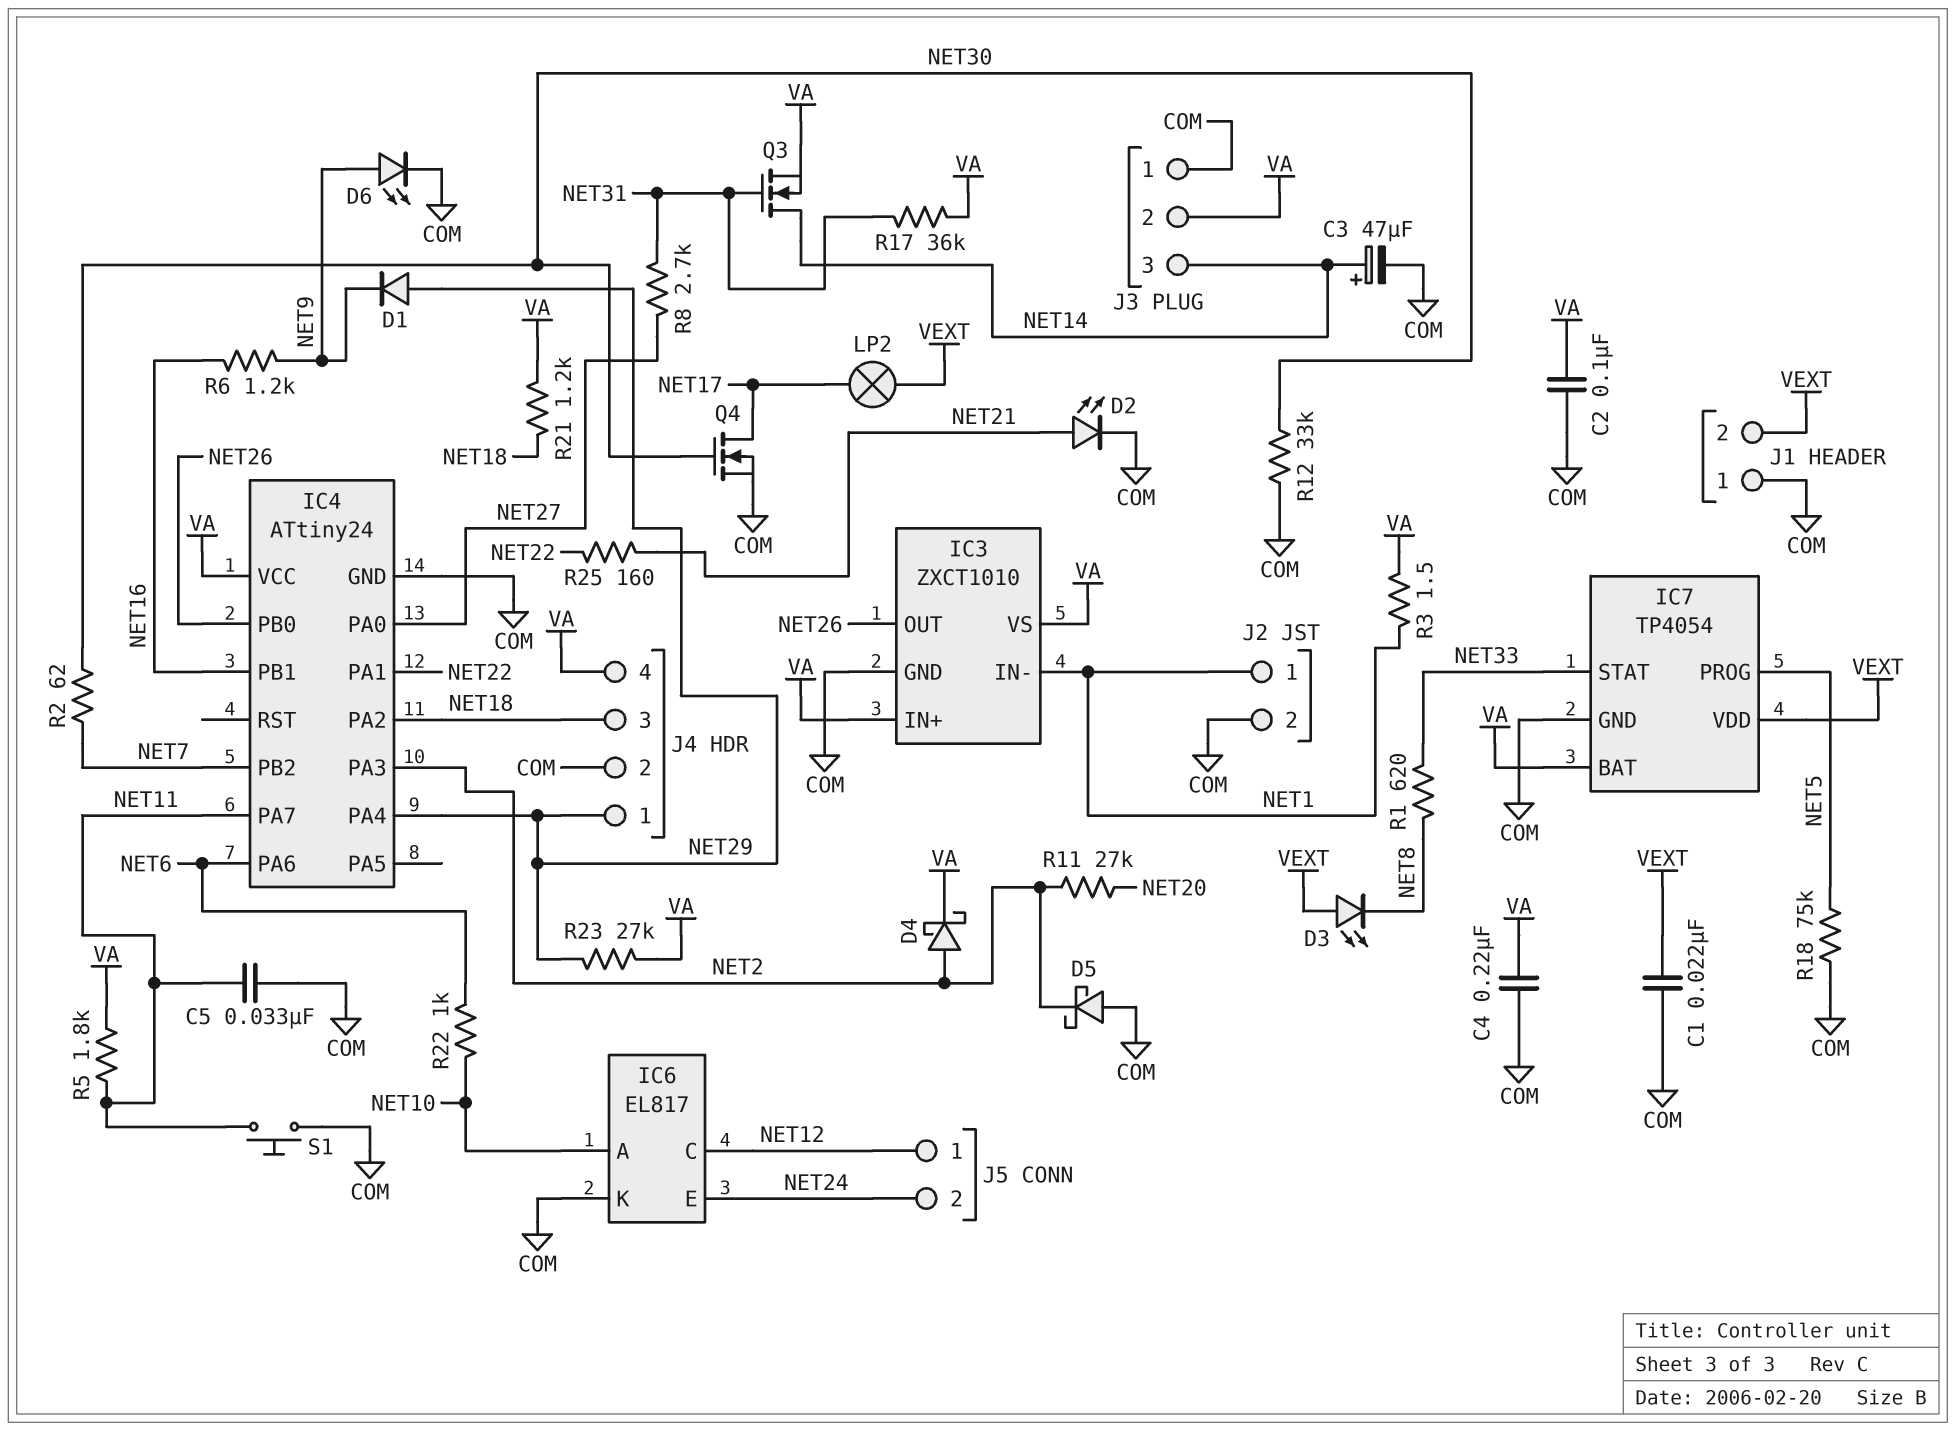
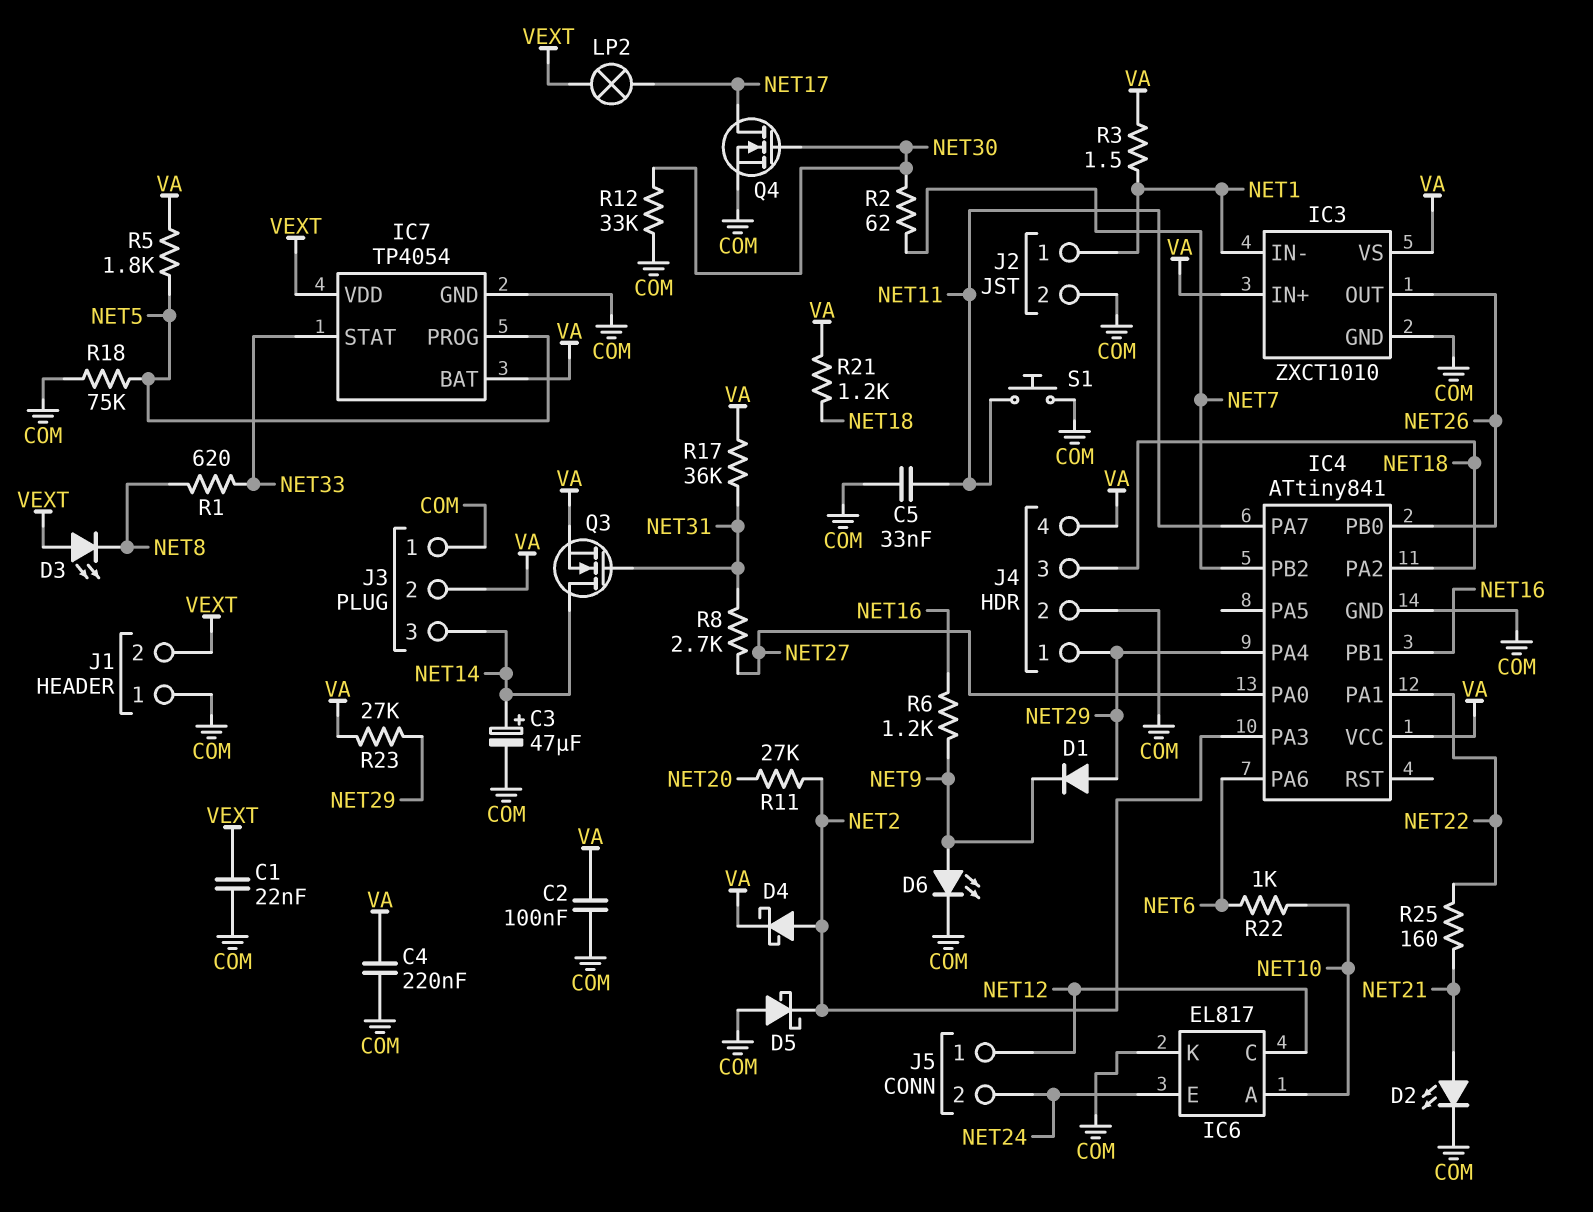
IC4: ATtiny24 -> ATtiny841
R5: 1.8k (NET11, VA) -> 1.8k (NET5, VA)

